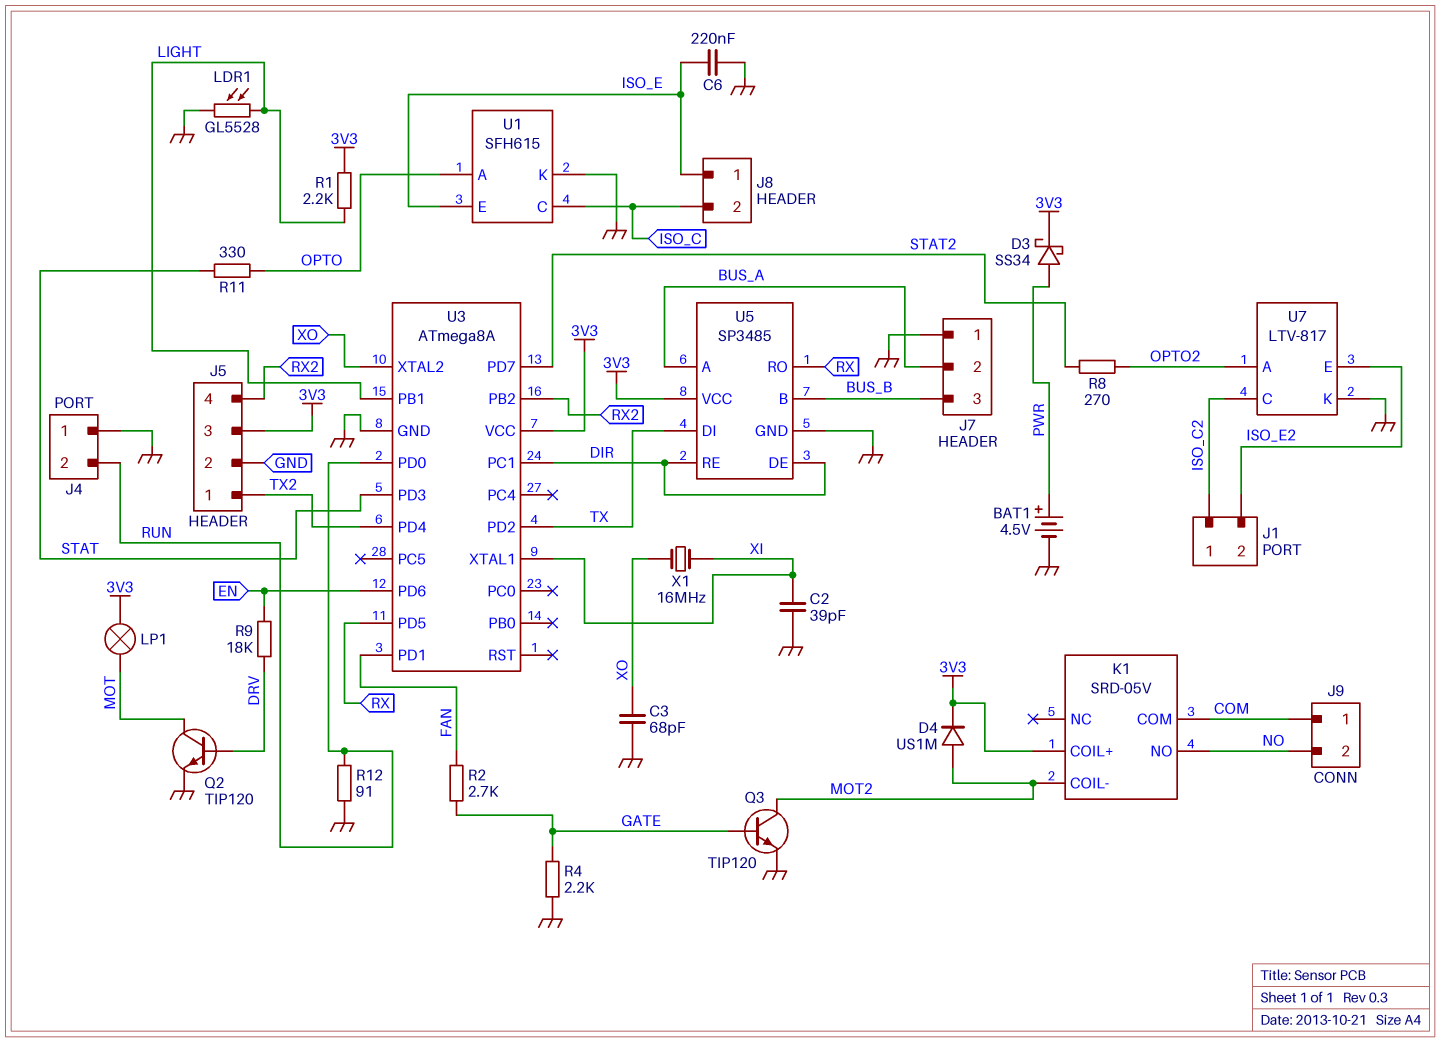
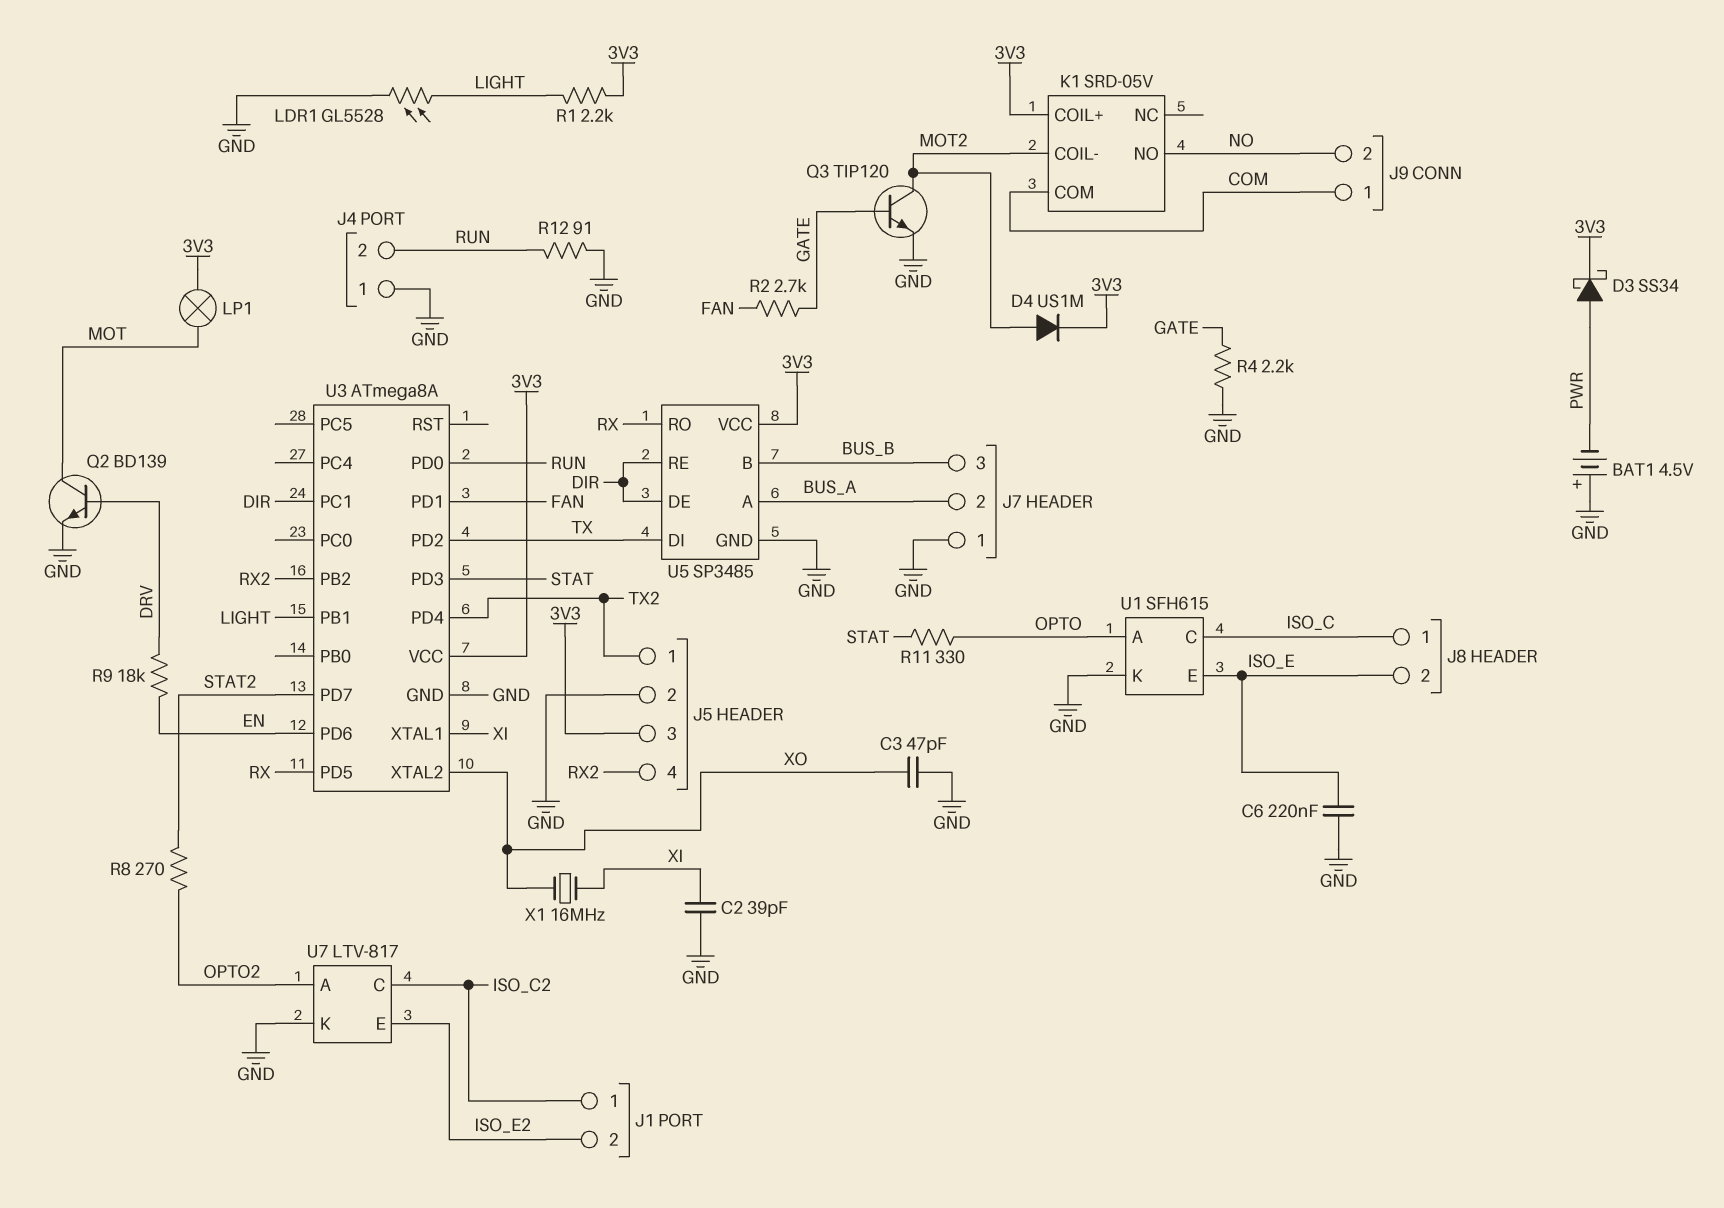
BAT1: 4.5V (plus PWR, minus GND) -> 4.5V (plus GND, minus PWR)
C3: 68pF (GND, XO) -> 47pF (GND, XO)
J8 pin 1: ISO_E -> ISO_C
J8 pin 2: ISO_C -> ISO_E
Q2: NPN TIP120 (B DRV, C MOT, E GND) -> NPN BD139 (B DRV, C MOT, E GND)

